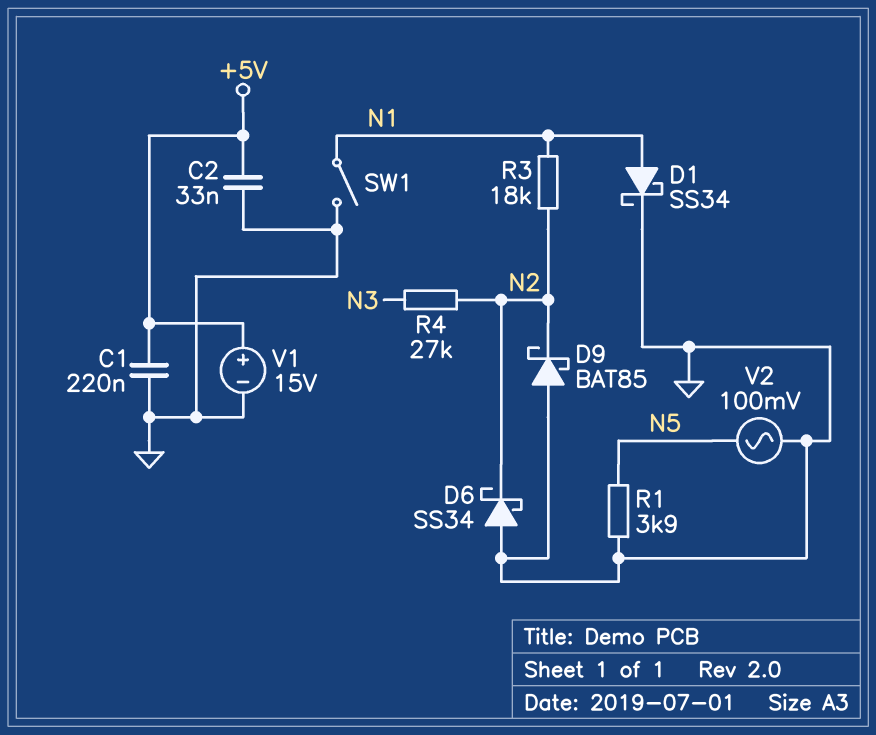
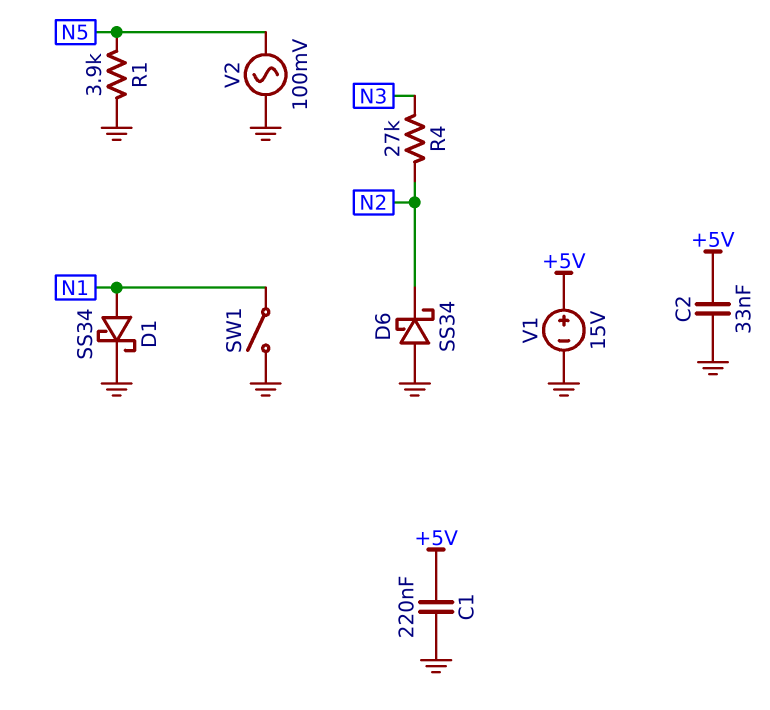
D9: schottky BAT85 (A GND, K N2) -> none
R3: 18k (N1, N2) -> none

